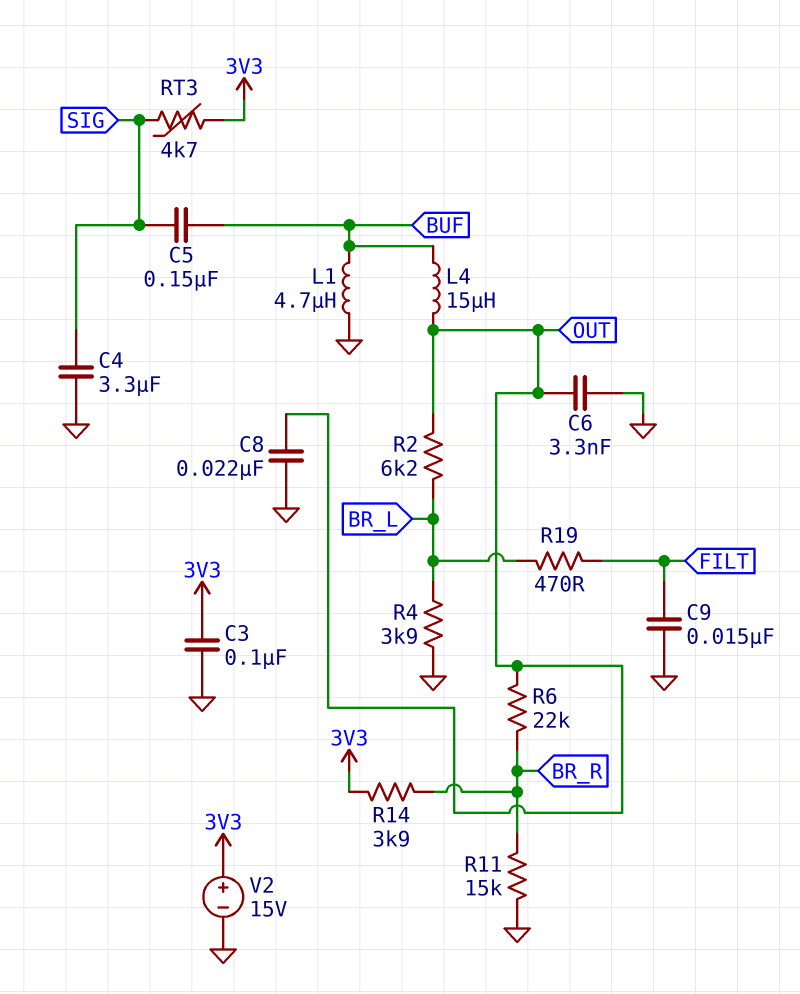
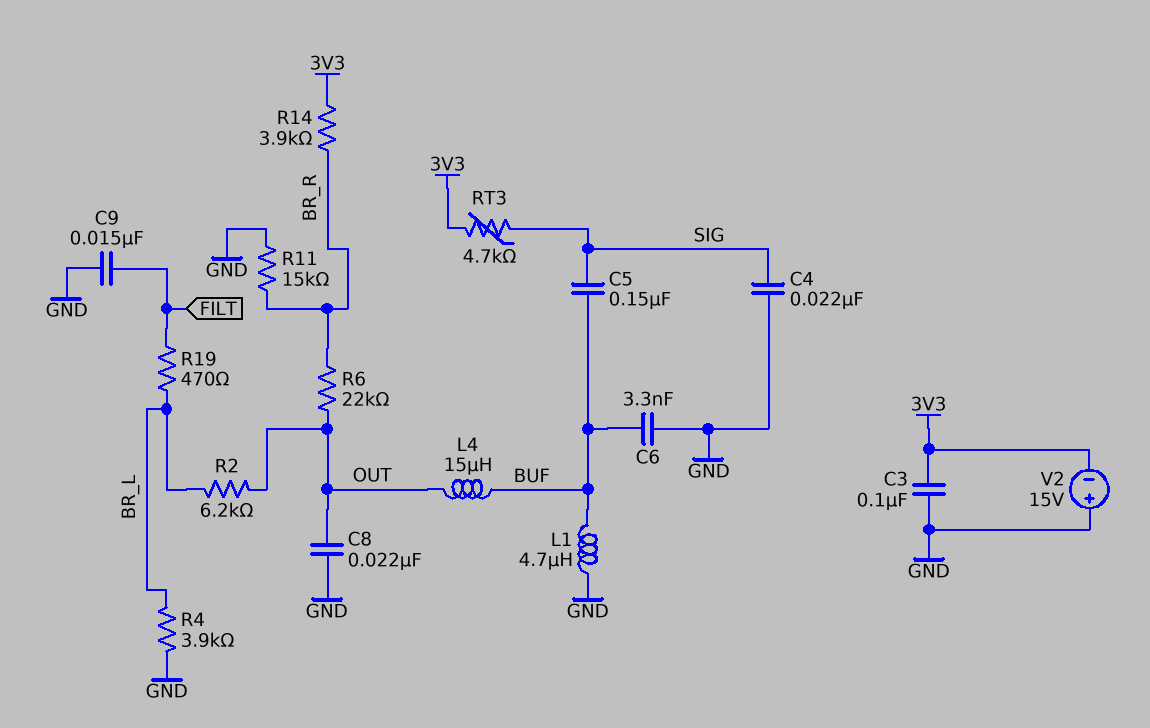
C4: 3.3uF (GND, SIG) -> 22nF (GND, SIG)
C6: 3.3nF (GND, OUT) -> 3.3nF (BUF, GND)
V2: 15V (plus 3V3, minus GND) -> 15V (plus GND, minus 3V3)

